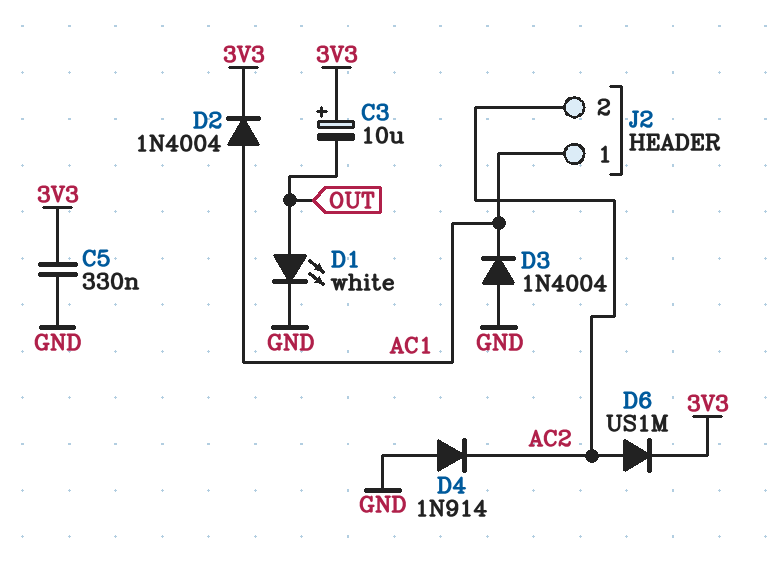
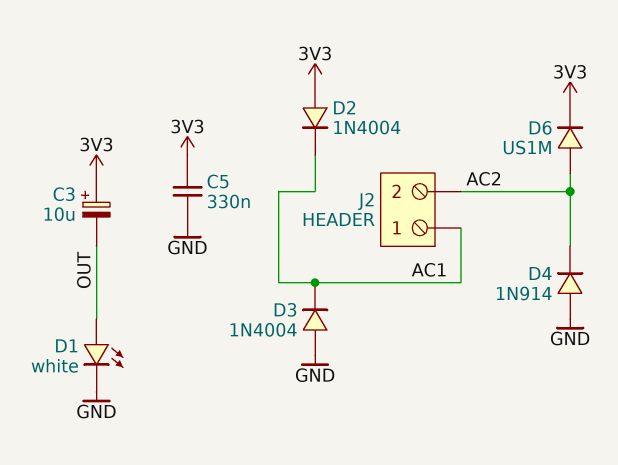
D2: diode 1N4004 (A AC1, K 3V3) -> diode 1N4004 (A 3V3, K AC1)

